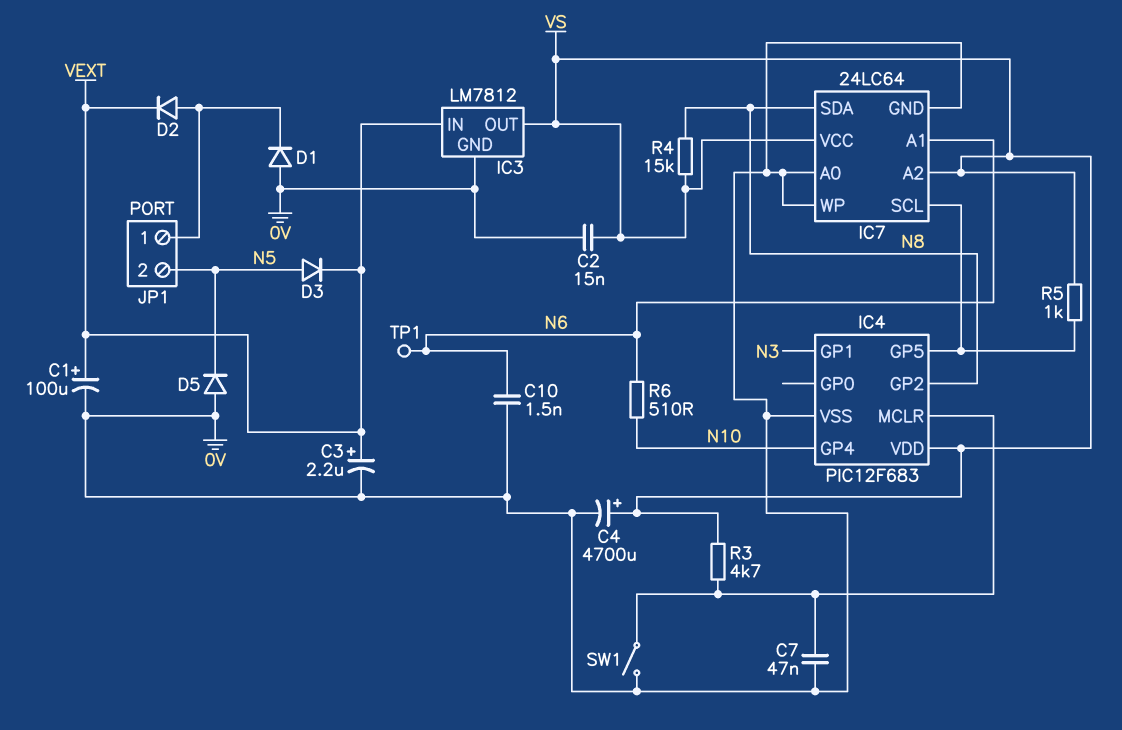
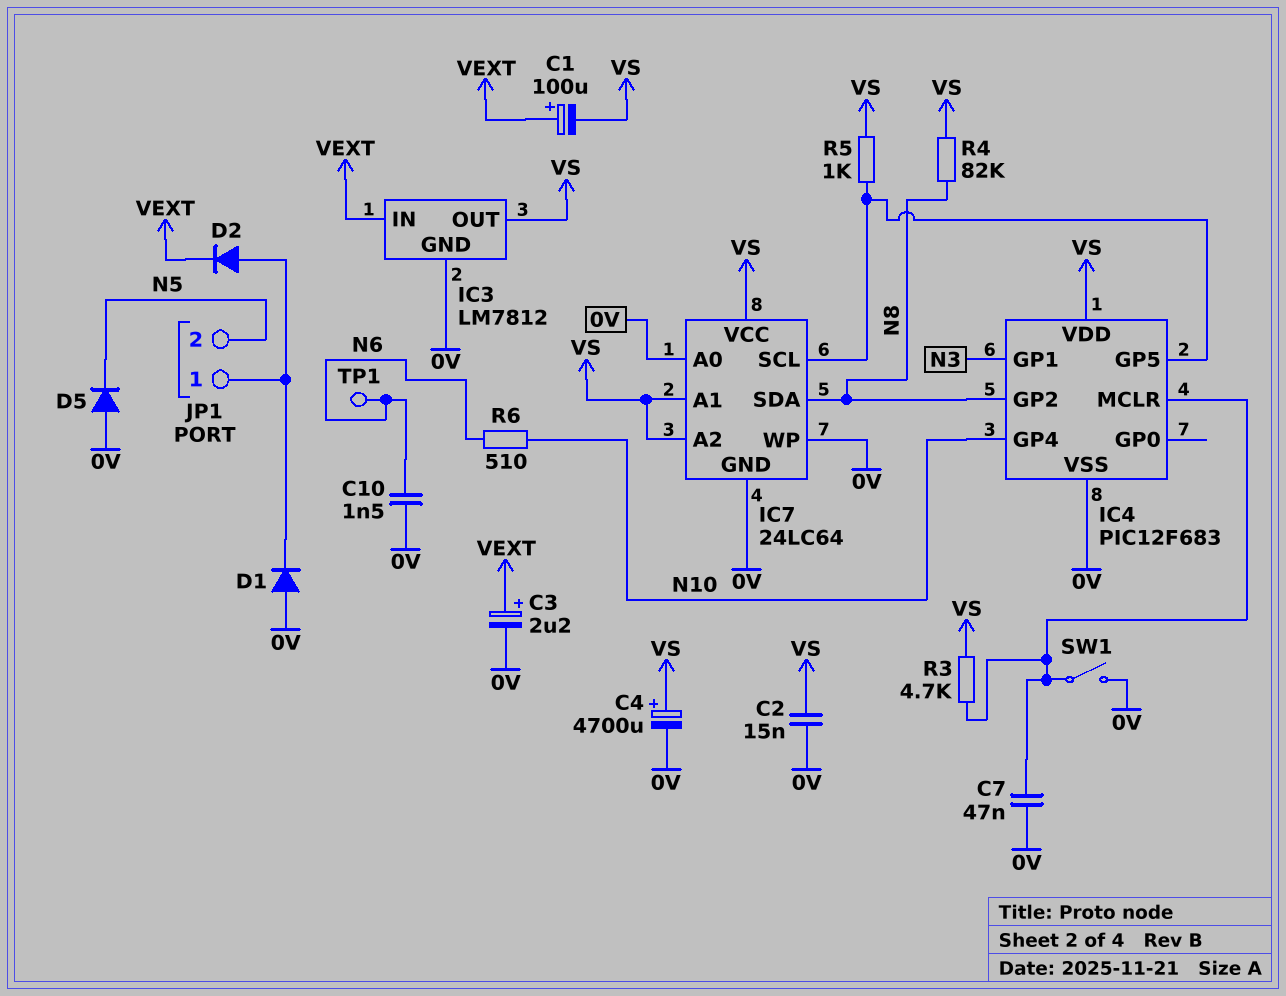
C1: 100uF (plus VEXT, minus 0V) -> 100uF (plus VEXT, minus VS)
D3: diode (A N5, K VEXT) -> none
IC7 pin A1: N6 -> VS
R4: 15k (N8, VS) -> 82k (N8, VS)

